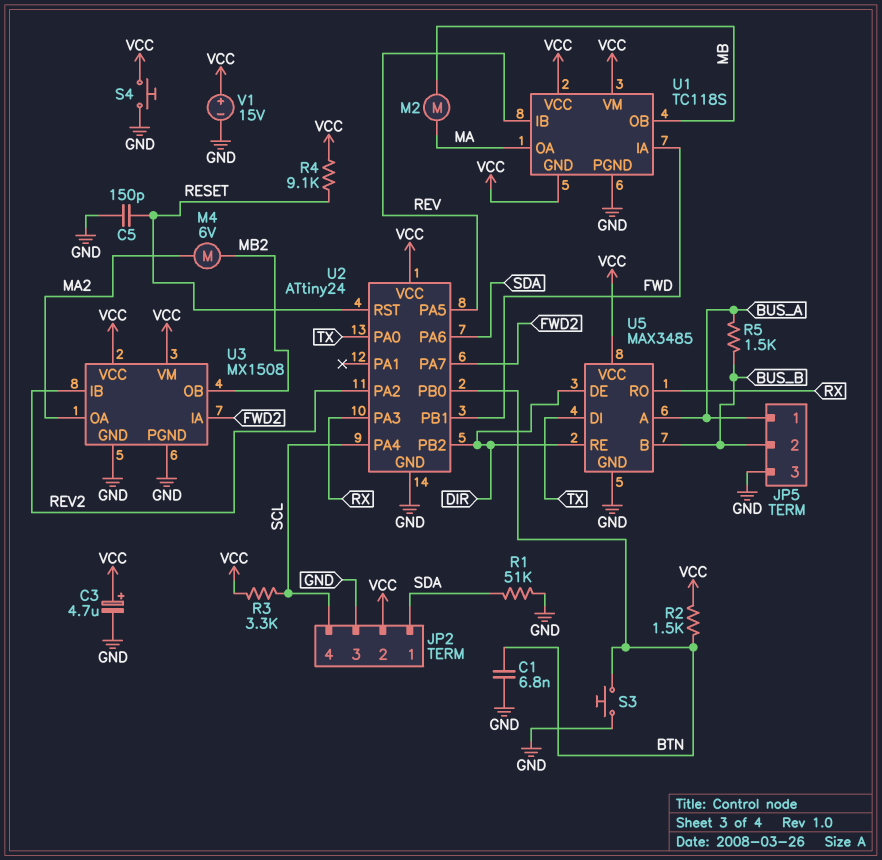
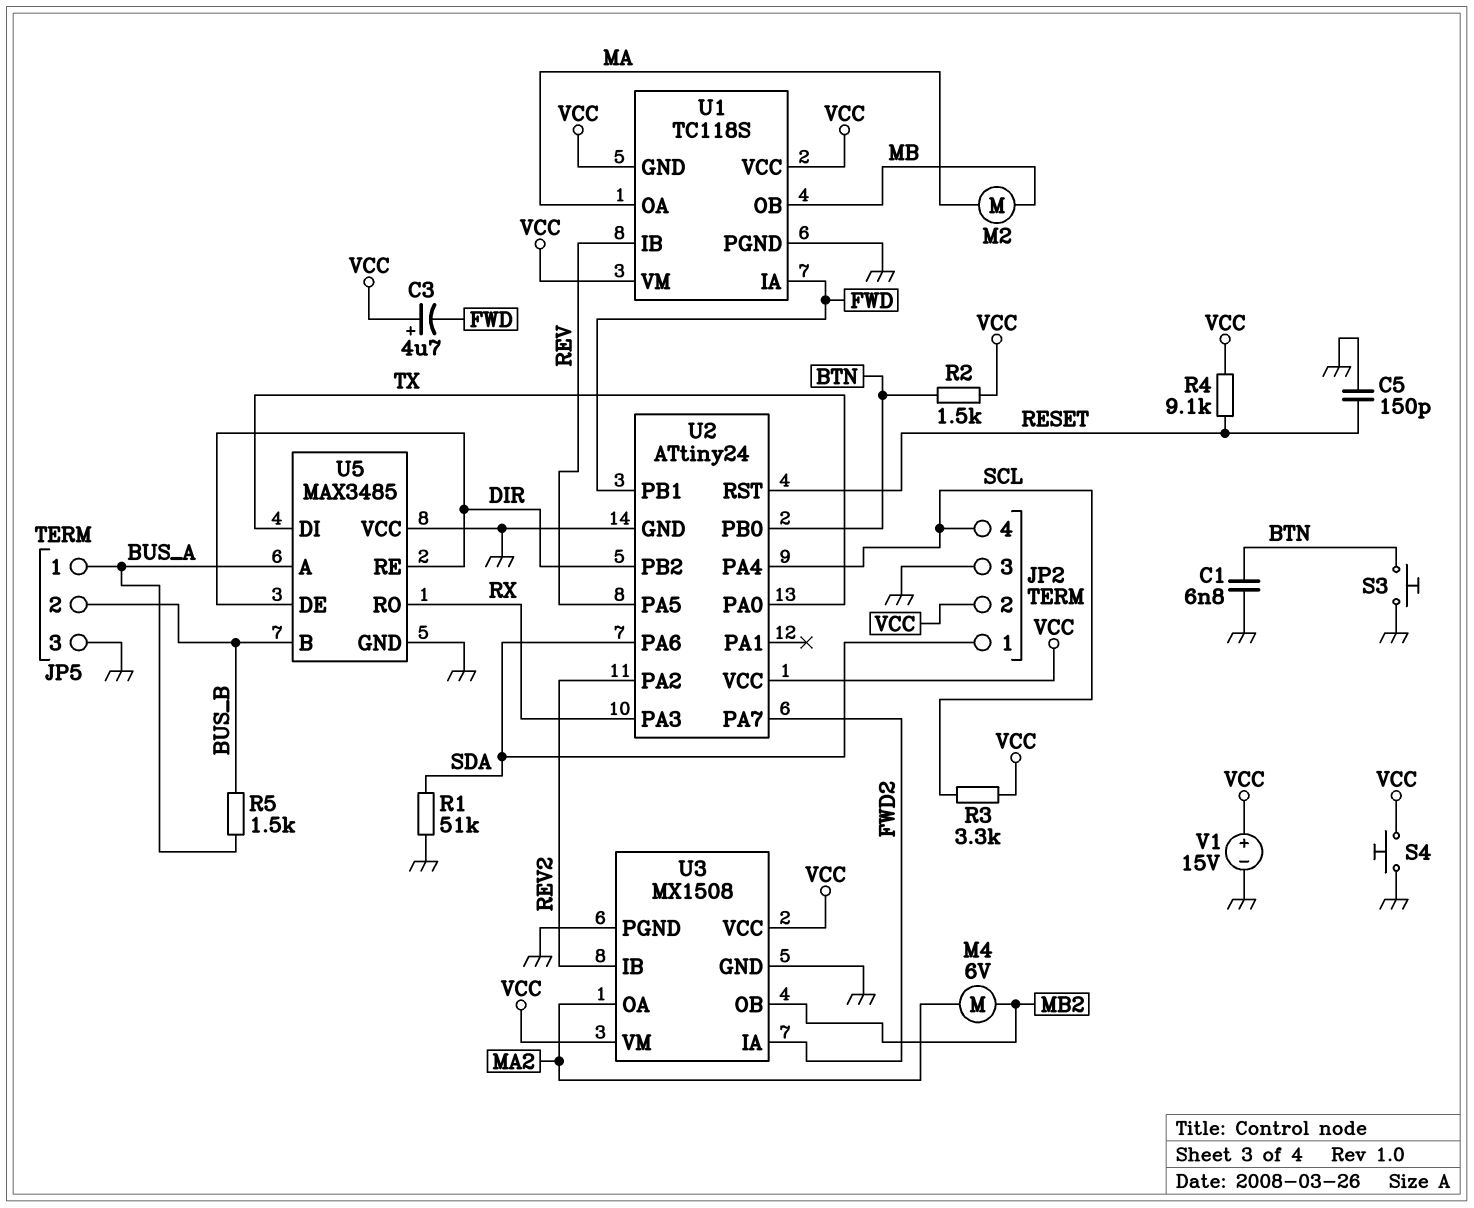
C3: 4.7uF (plus VCC, minus GND) -> 4.7uF (plus VCC, minus FWD)
U5 pin VCC: VCC -> GND

